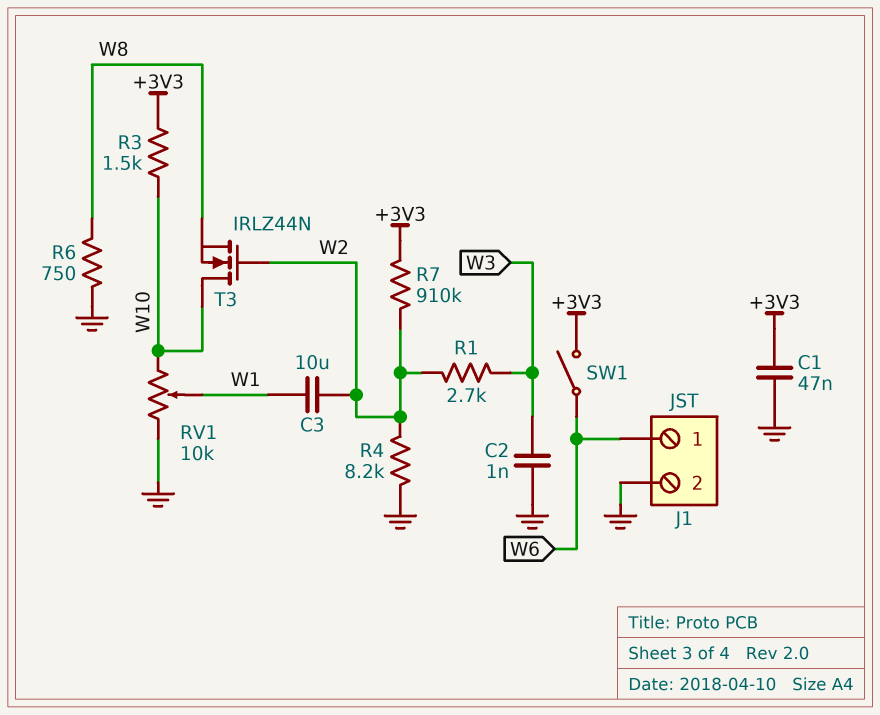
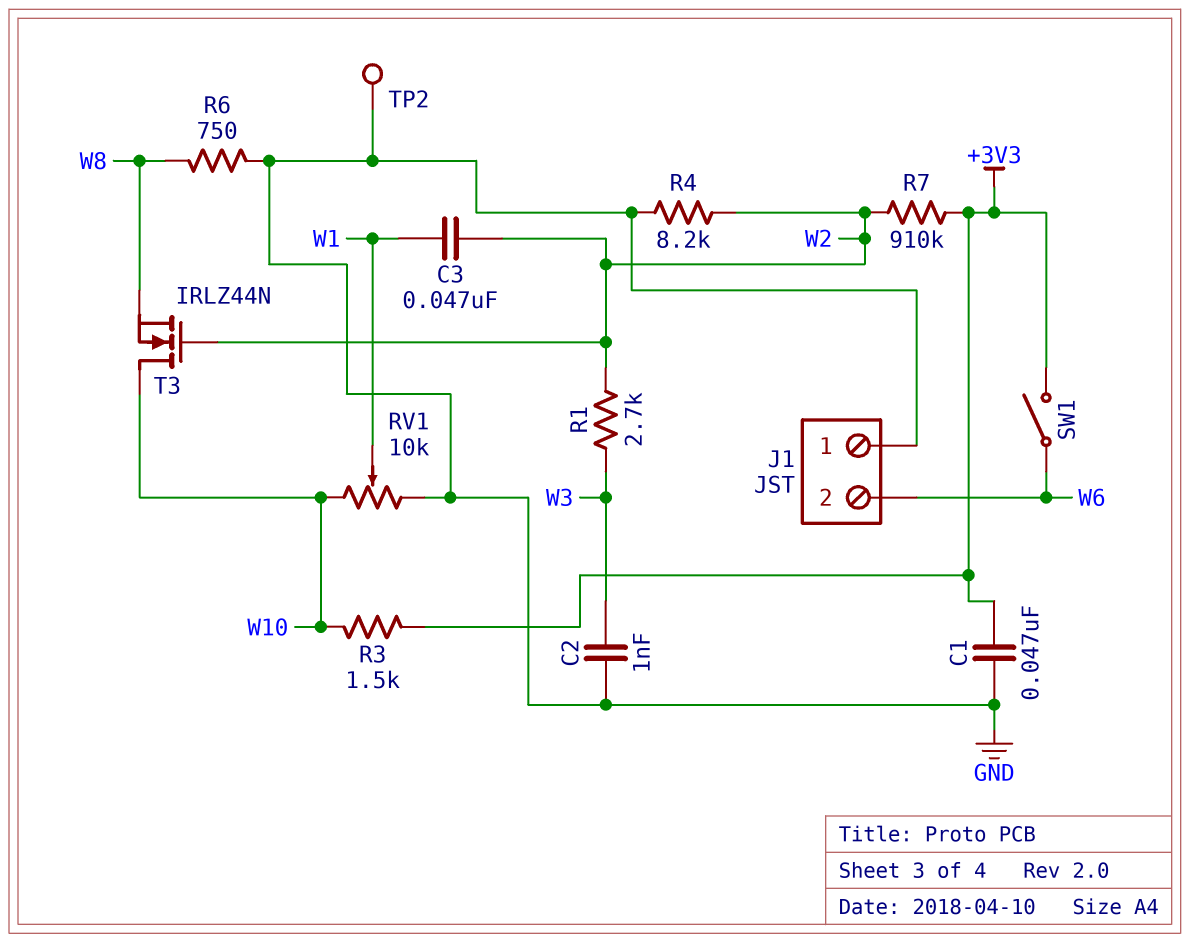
C3: 10uF (W1, W2) -> 47nF (W1, W2)
J1 pin 1: W6 -> GND
J1 pin 2: GND -> W6
TP2: none -> test point (GND)

